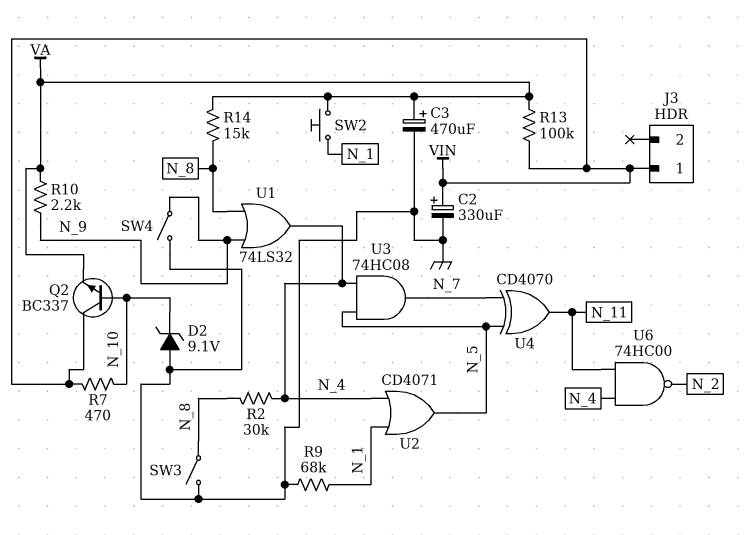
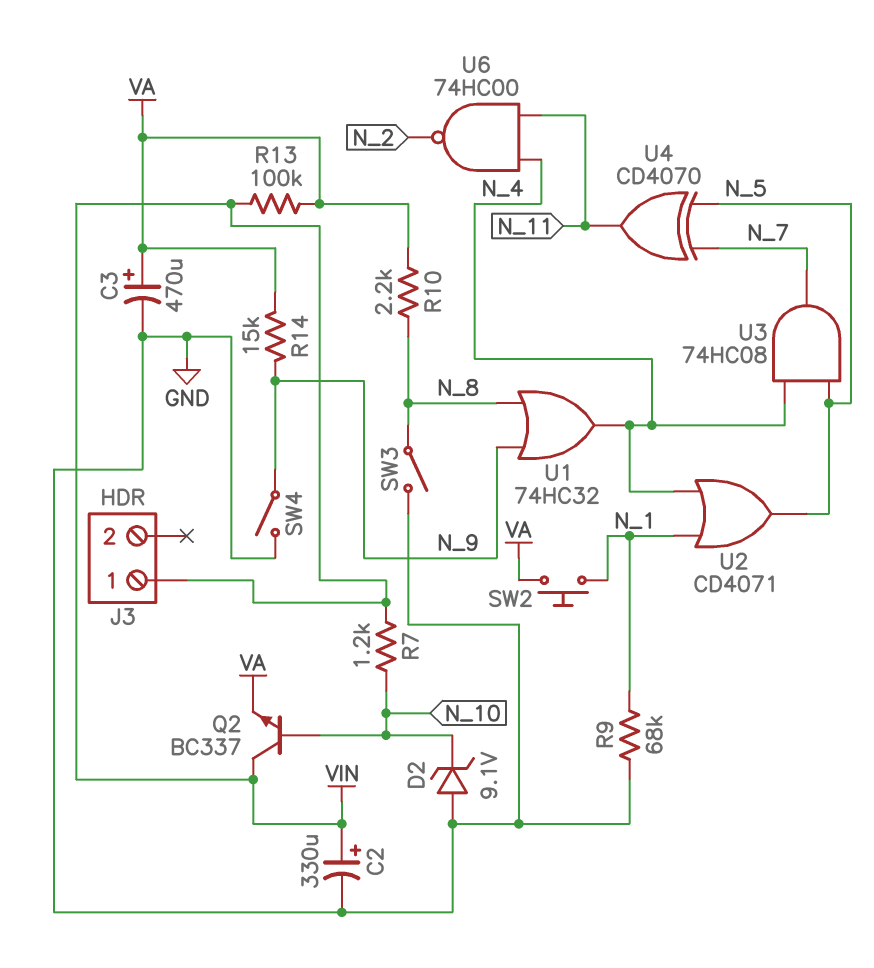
R2: 30k (N_4, N_8) -> none
R7: 470 (N_10, VIN) -> 1.2k (N_10, VIN)
R10: 2.2k (N_9, VA) -> 2.2k (N_8, VA)
R14: 15k (N_8, VA) -> 15k (N_9, VA)
U1: OR 74LS32 (in N_8, in N_9, out N_4) -> OR 74HC32 (in N_8, in N_9, out N_4)

